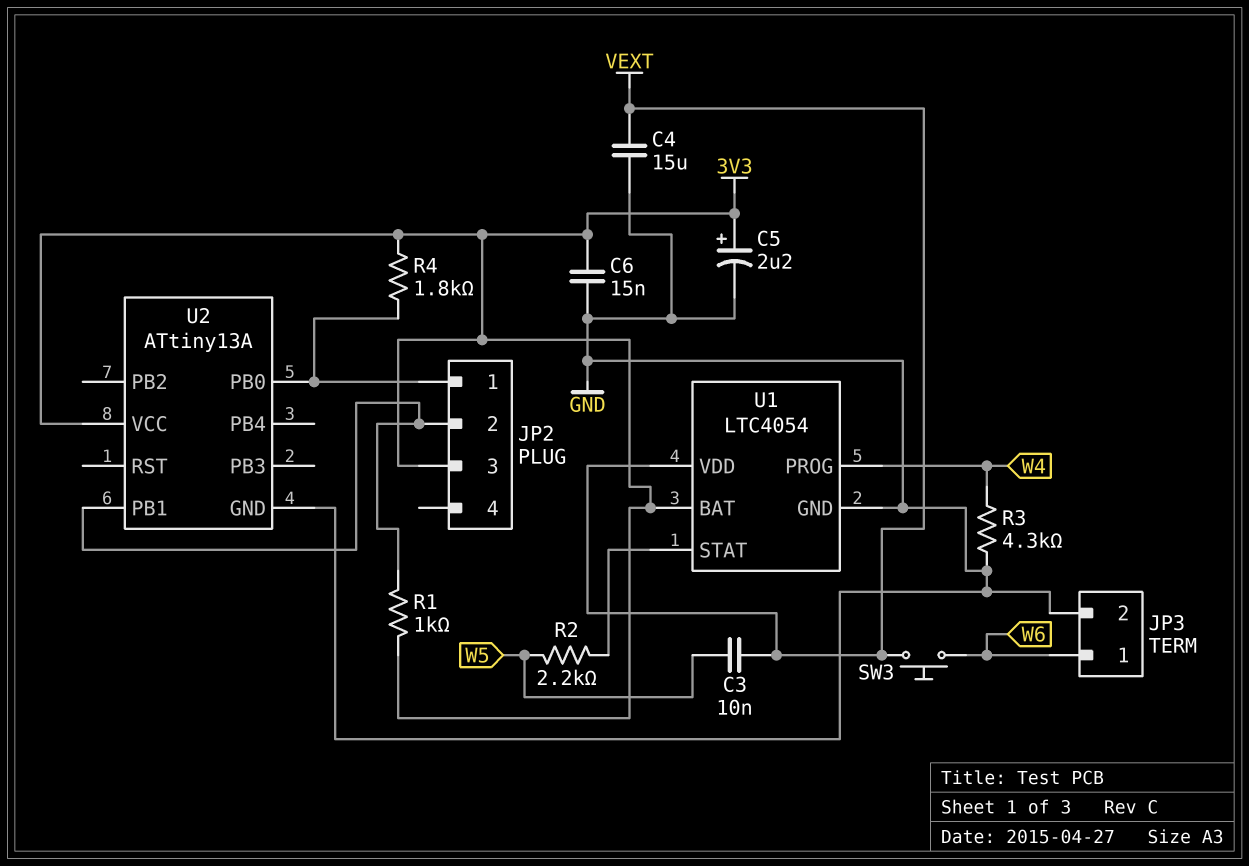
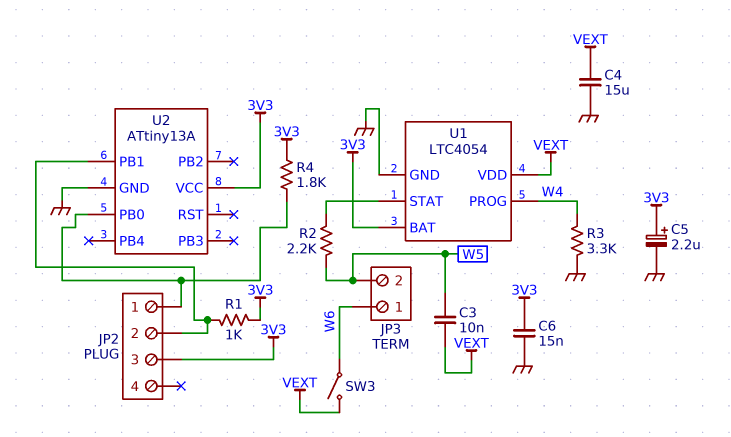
JP3 pin 2: GND -> W5
R3: 4.3k (GND, W4) -> 3.3k (GND, W4)
SW3: button (VEXT, W6) -> switch (VEXT, W6)

